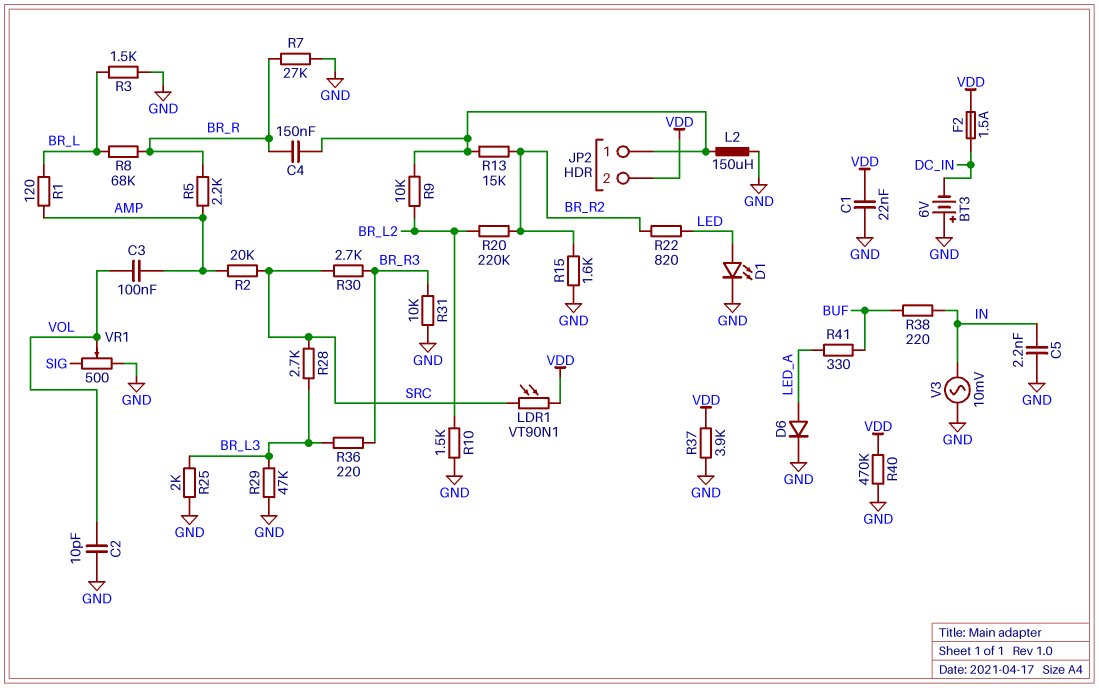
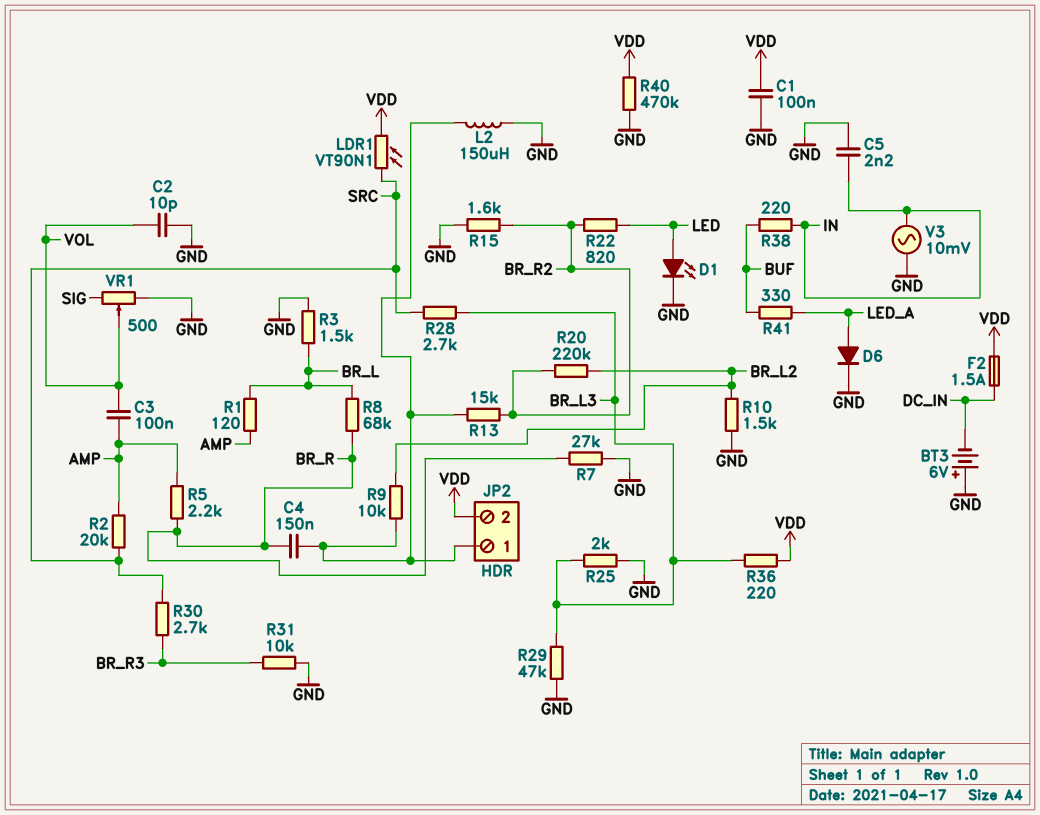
C1: 22nF (GND, VDD) -> 100nF (GND, VDD)
R36: 220 (BR_L3, BR_R3) -> 220 (BR_L3, VDD)
R37: 3.9k (GND, VDD) -> none

